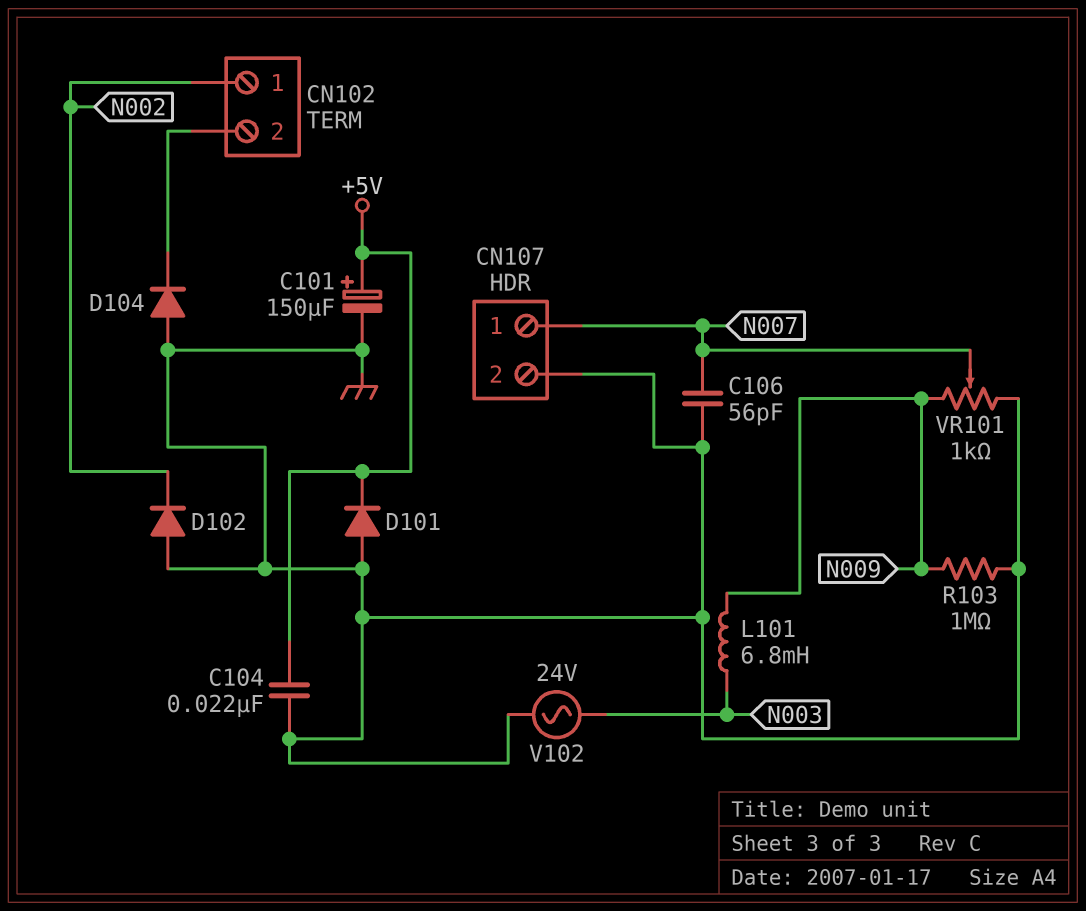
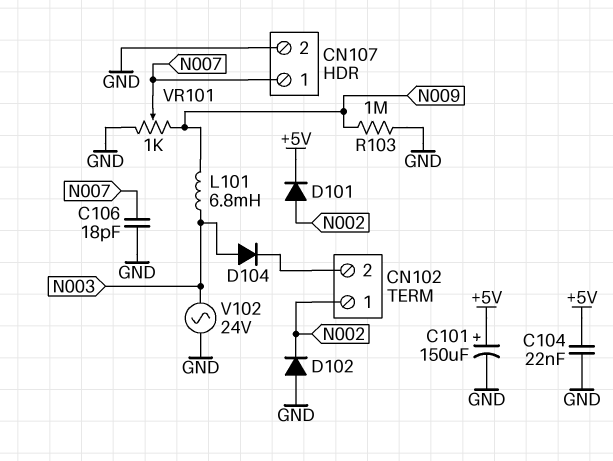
C106: 56pF (GND, N007) -> 18pF (GND, N007)
D101: diode (A GND, K +5V) -> diode (A N002, K +5V)
D104: diode (A GND, K CN102/2) -> diode (A N003, K CN102/2)

